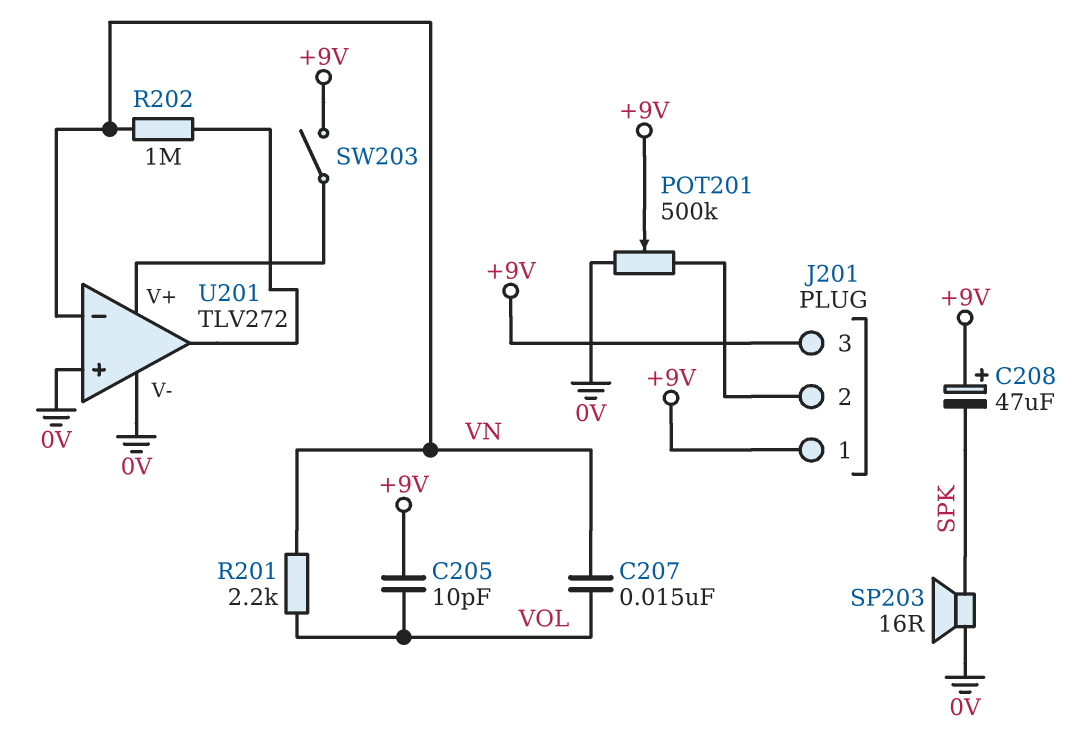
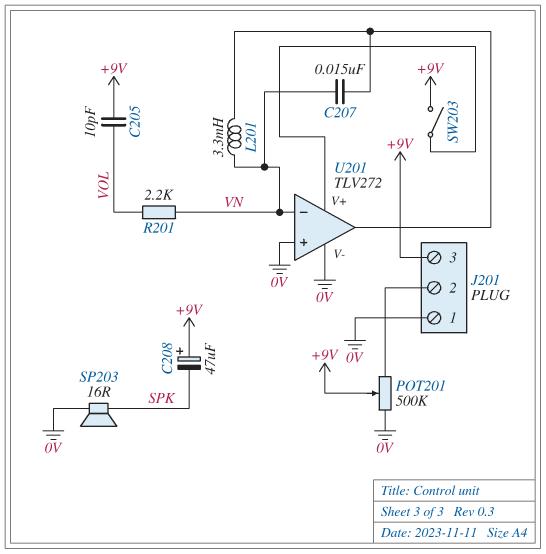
C207: 15nF (VN, VOL) -> 15nF (U201/out, VN)
J201 pin 1: +9V -> 0V
L201: none -> 3.3mH (U201/out, VN)
R202: 1M (U201/out, VN) -> none

